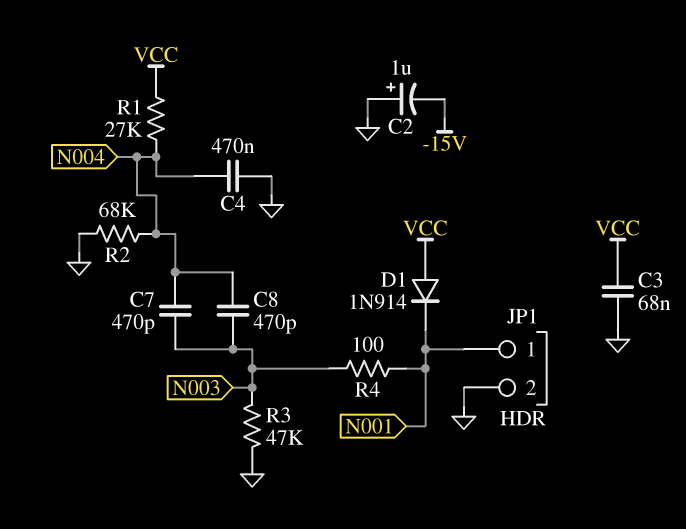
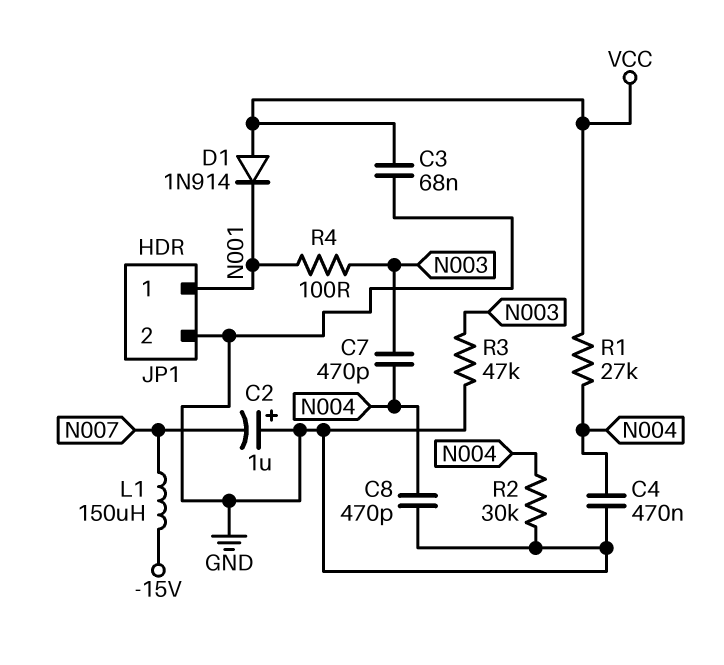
C2: 1uF (plus GND, minus -15V) -> 1uF (plus GND, minus N007)
C8: 470pF (N003, N004) -> 470pF (GND, N004)
L1: none -> 150uH (-15V, N007)
R2: 68k (GND, N004) -> 30k (GND, N004)

